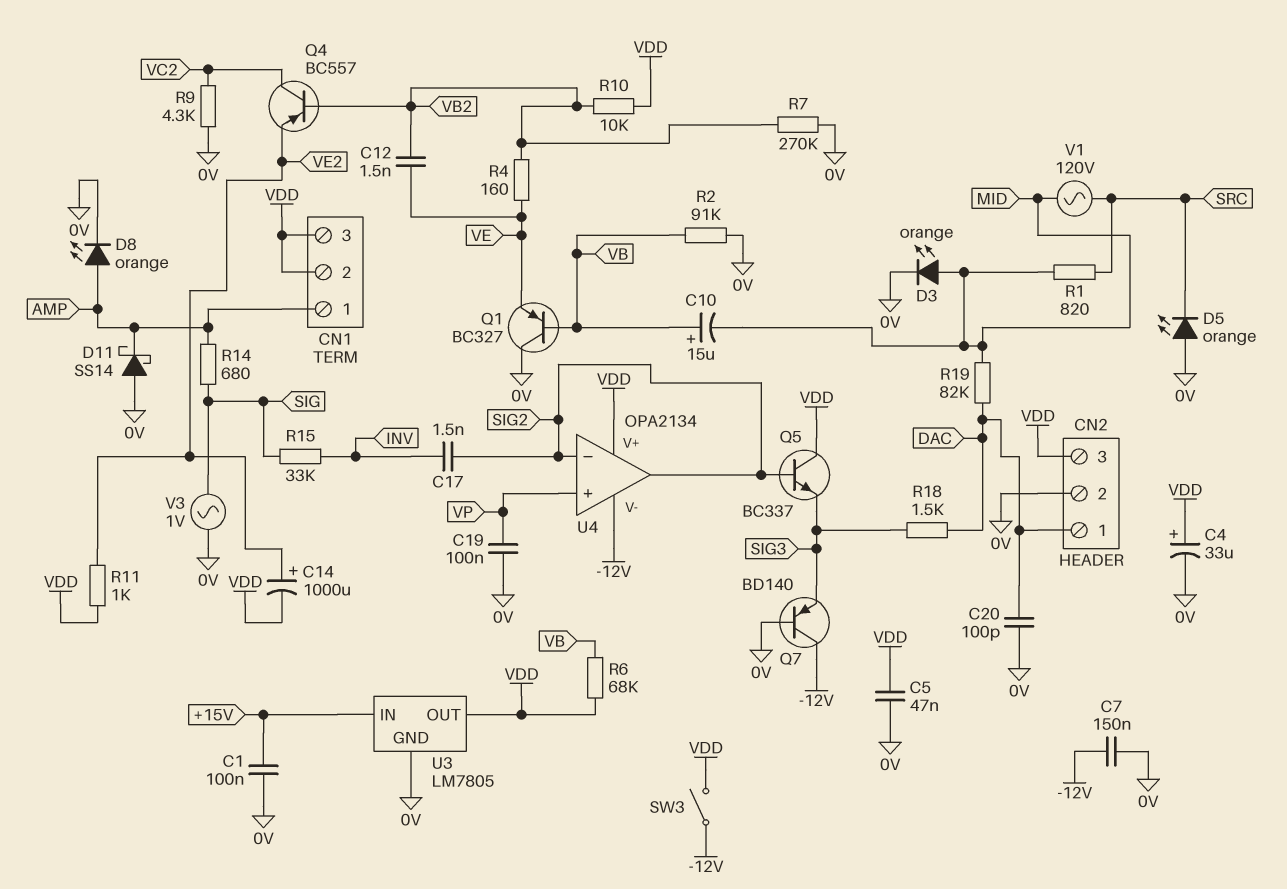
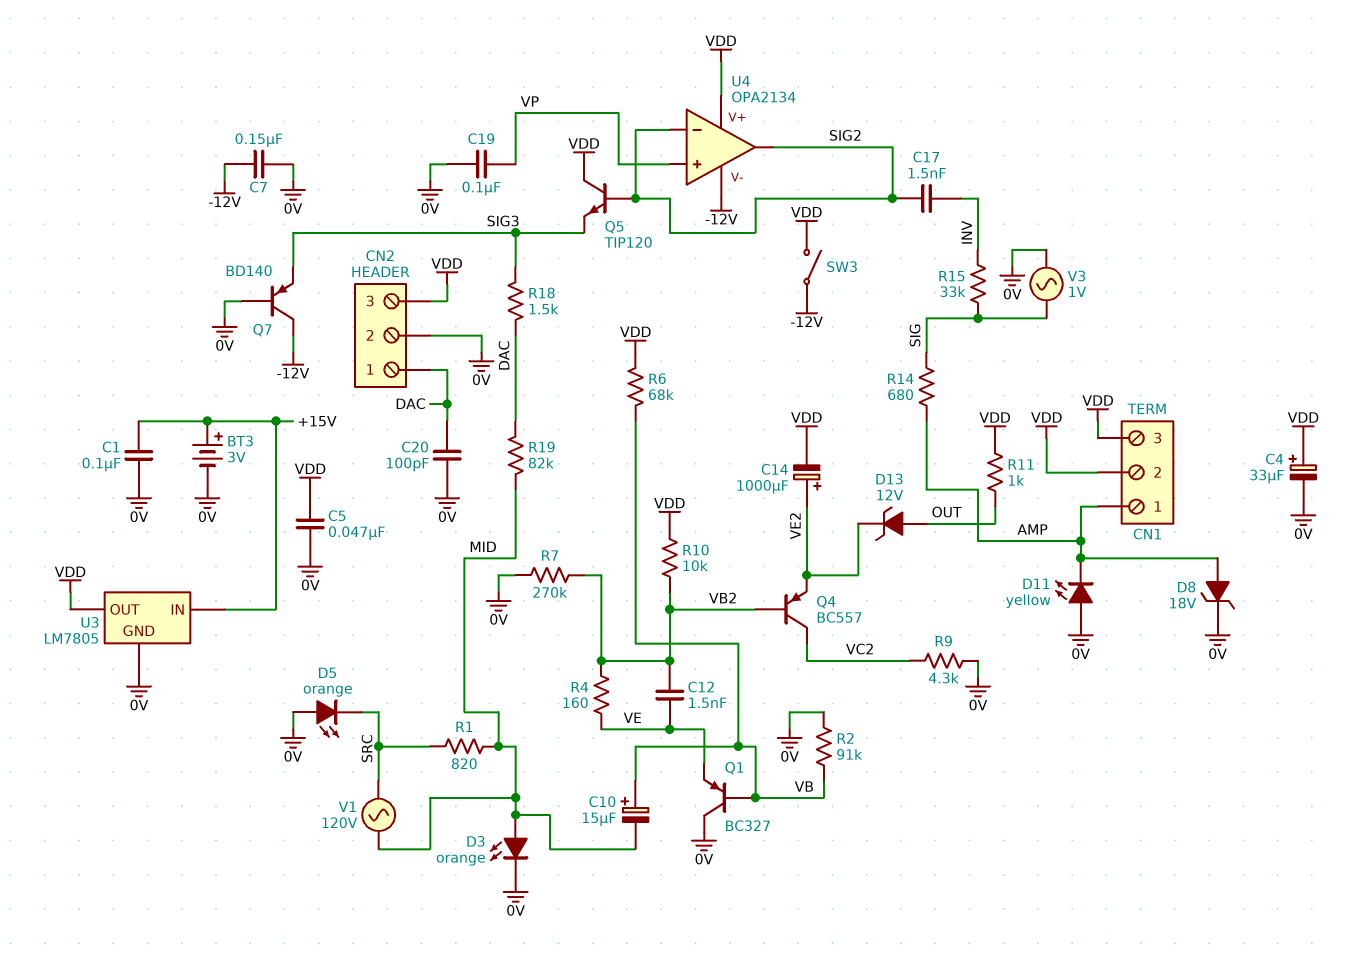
BT3: none -> 3V (plus +15V, minus 0V)
D8: LED orange (A AMP, K 0V) -> zener 18V (A AMP, K 0V)
D11: schottky SS14 (A 0V, K AMP) -> LED yellow (A 0V, K AMP)
D13: none -> zener 12V (A OUT, K VE2)
Q5: NPN BC337 (B SIG2, C VDD, E SIG3) -> NPN TIP120 (B SIG2, C VDD, E SIG3)
R11: 1k (VDD, VE2) -> 1k (OUT, VDD)

